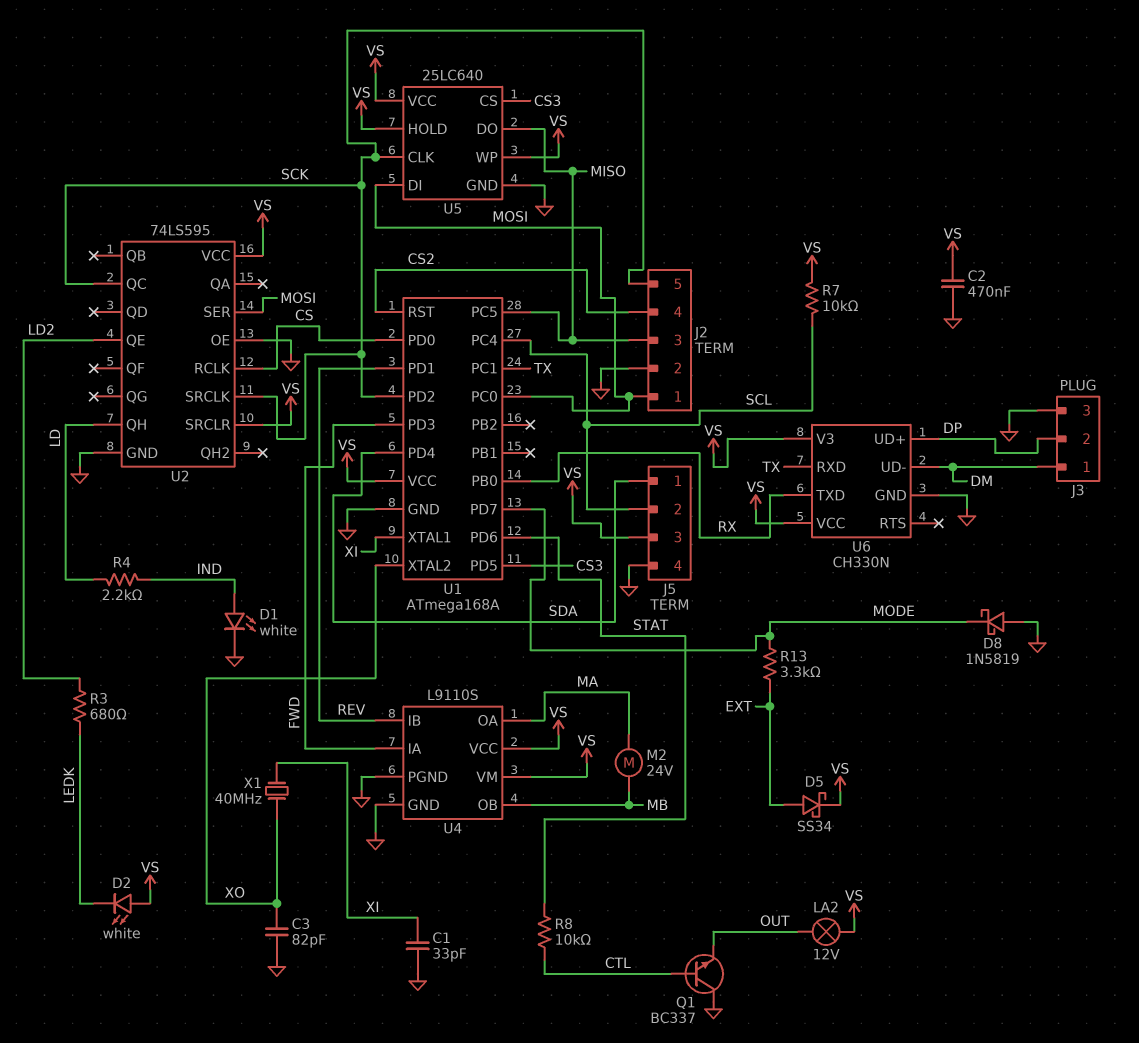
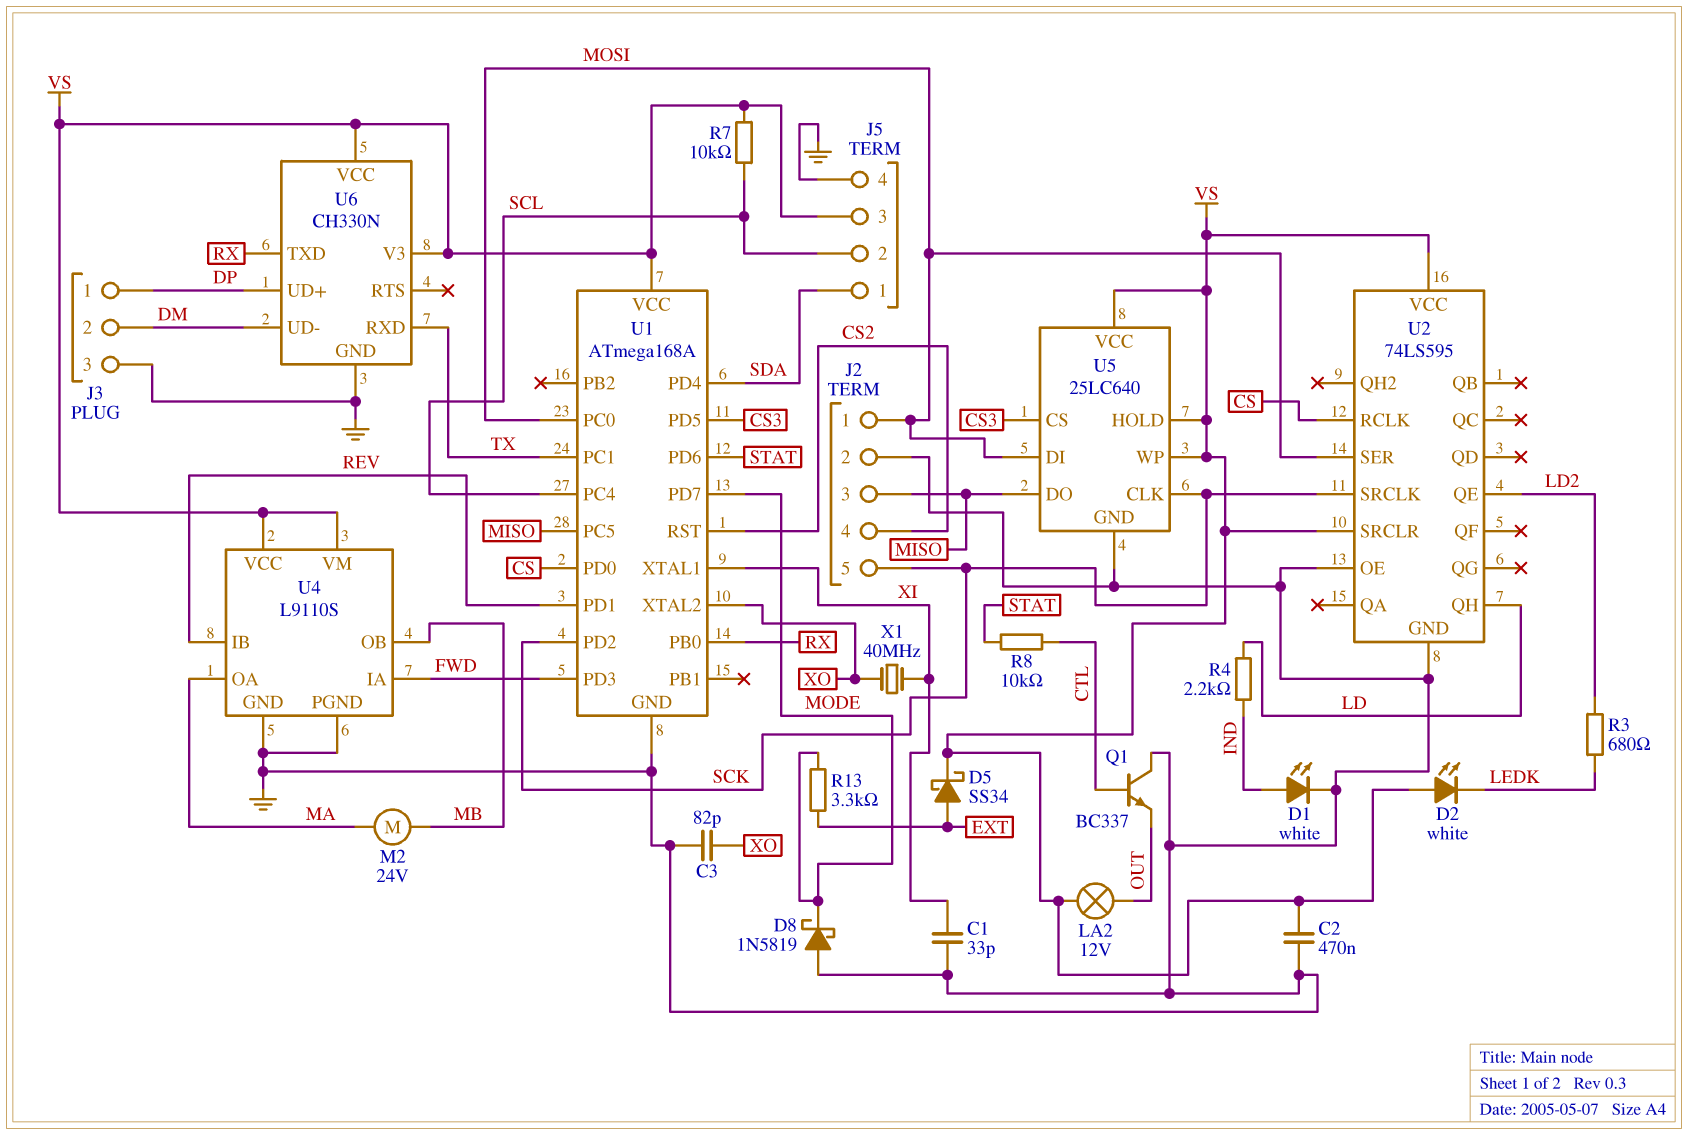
J3 pin 1: DM -> DP
J3 pin 2: DP -> DM
U2 pin QC: SCK -> none

